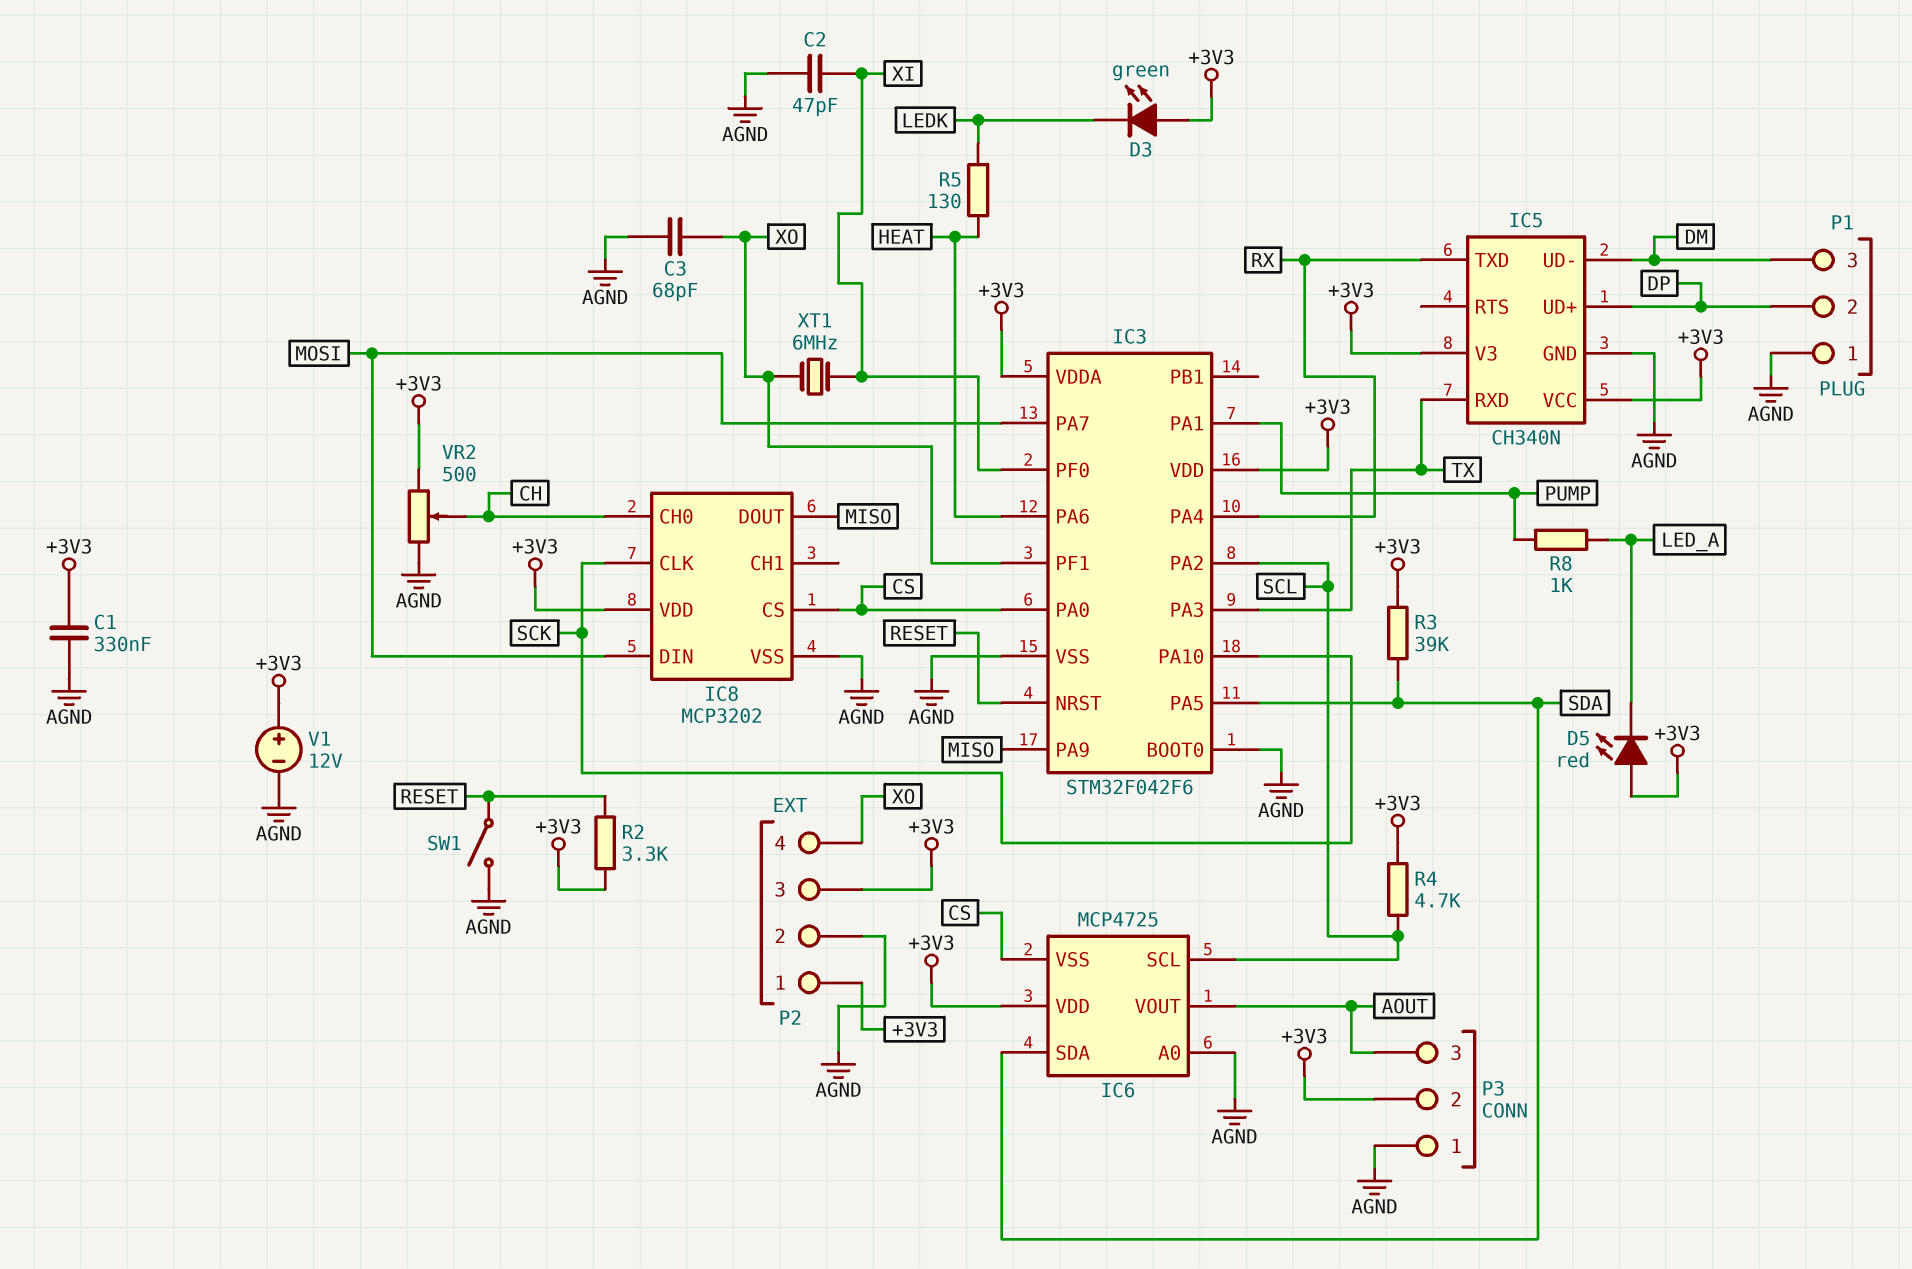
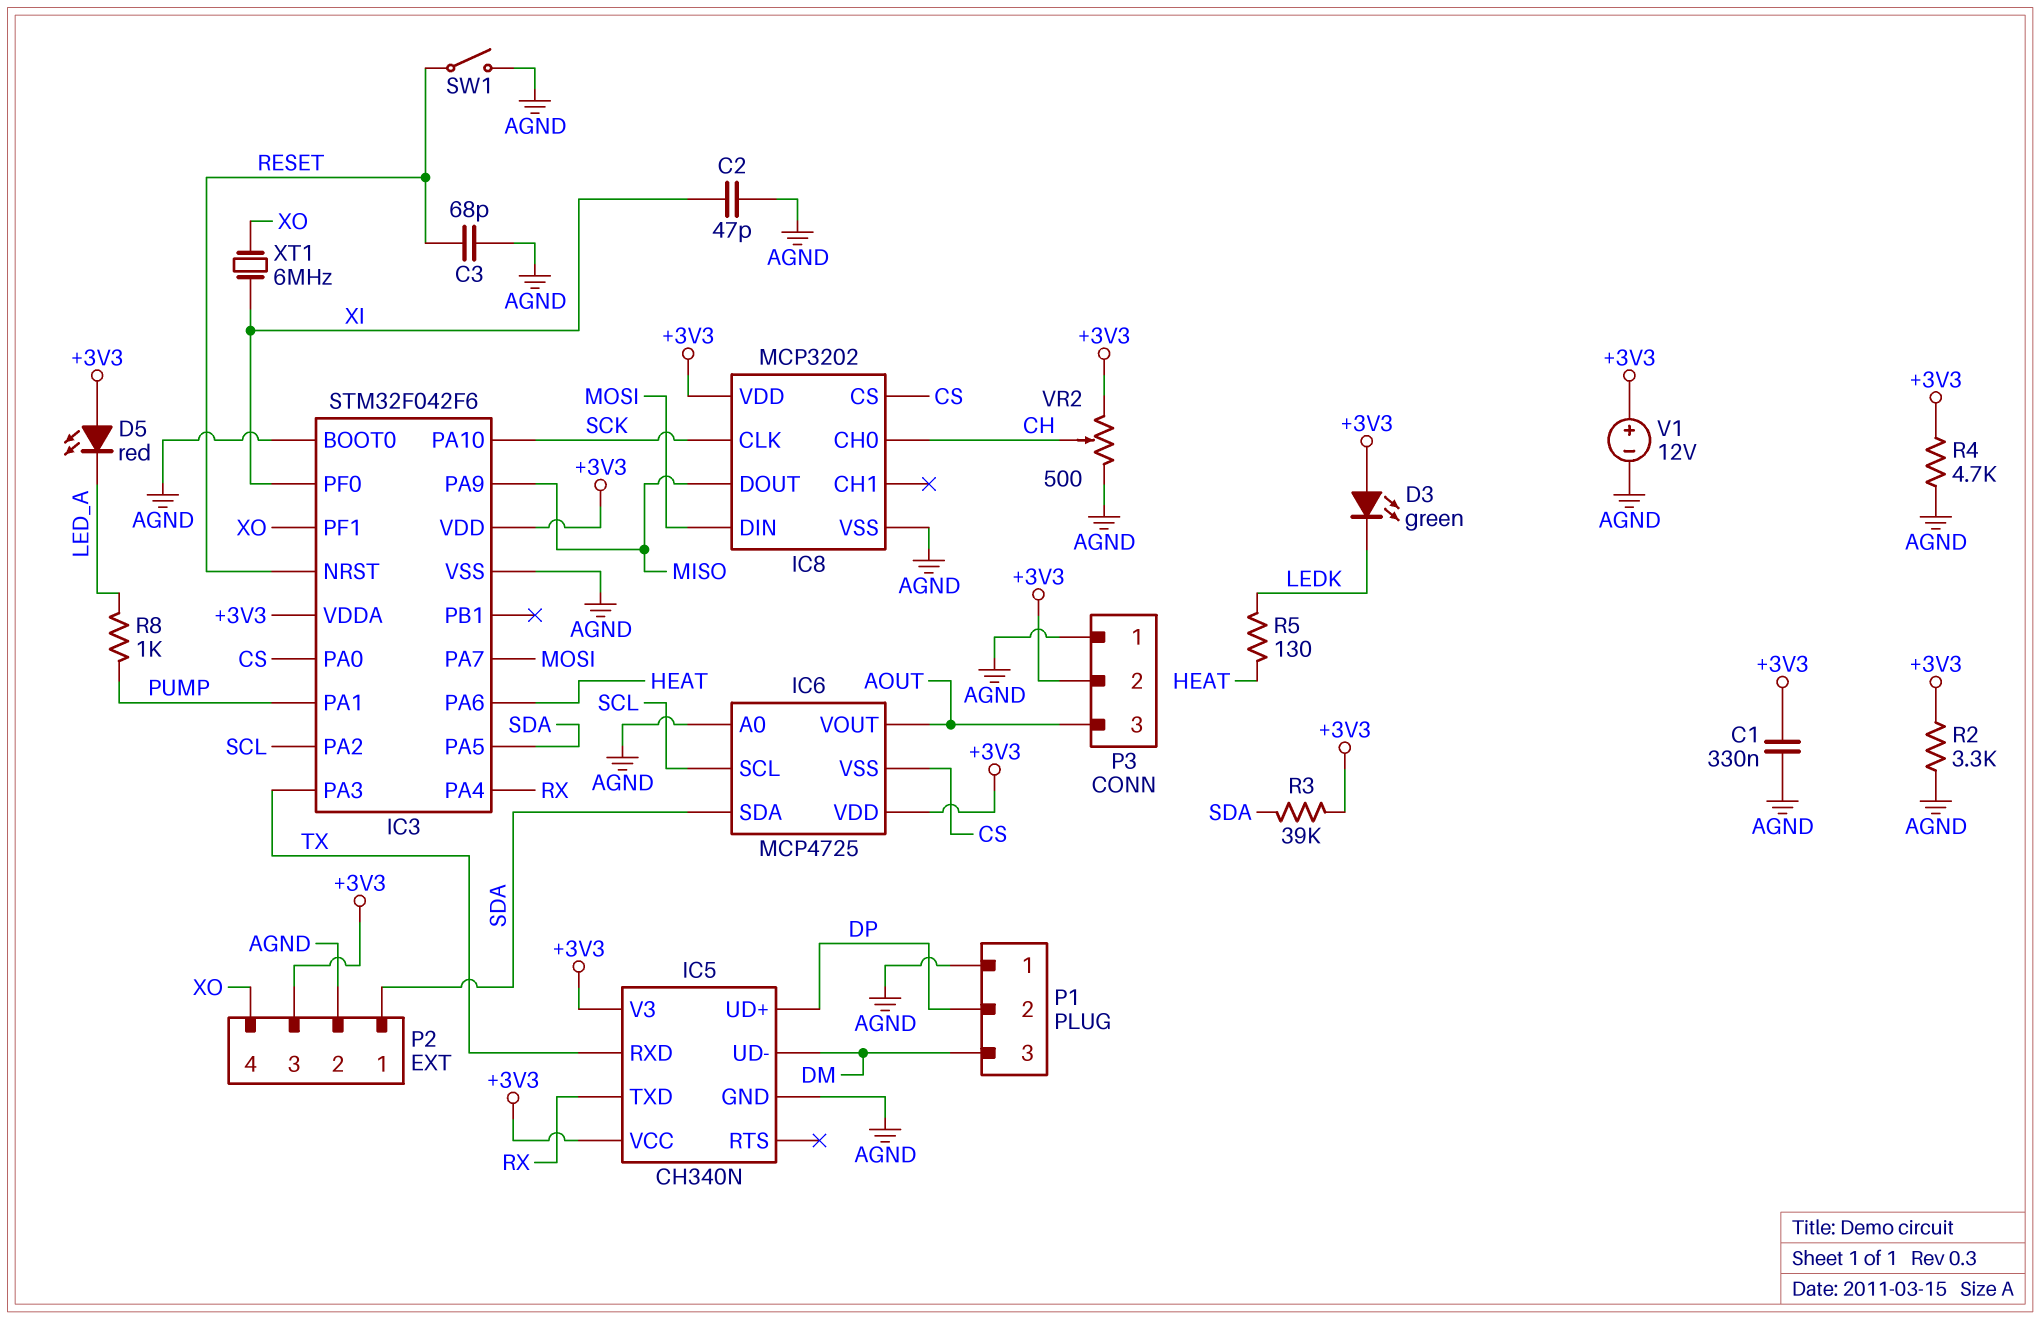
C3: 68pF (AGND, XO) -> 68pF (AGND, RESET)
P2 pin 1: +3V3 -> SDA
R2: 3.3k (+3V3, RESET) -> 3.3k (+3V3, AGND)
R4: 4.7k (+3V3, SCL) -> 4.7k (+3V3, AGND)

